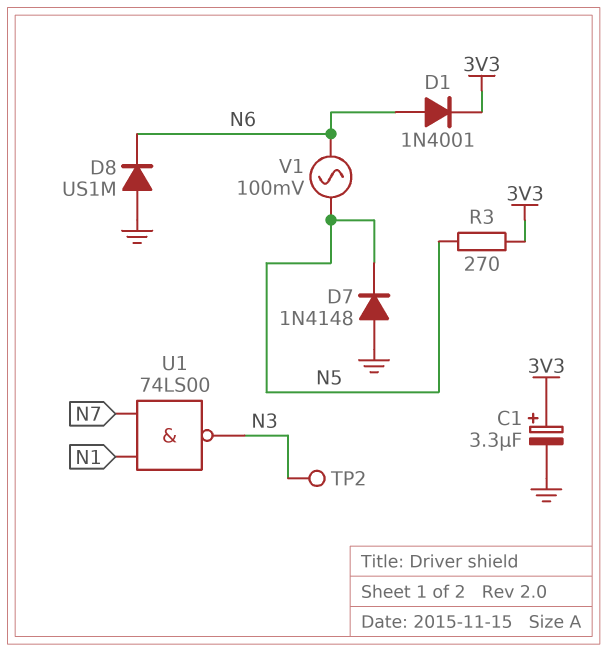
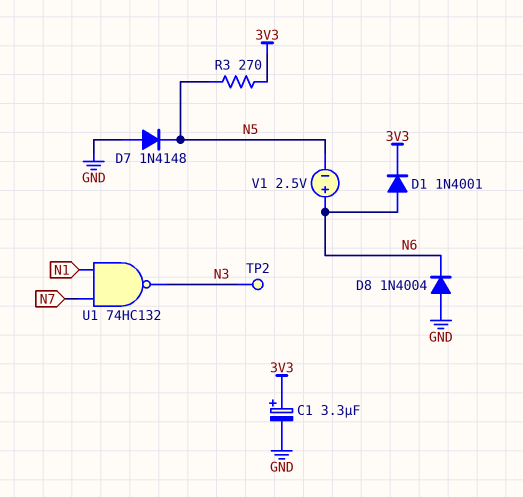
D8: diode US1M (A GND, K N6) -> diode 1N4004 (A GND, K N6)
U1: NAND 74LS00 (in N1, in N7, out N3) -> NAND 74HC132 (in N1, in N7, out N3)
V1: AC 100mV (N5, N6) -> 2.5V (plus N6, minus N5)

